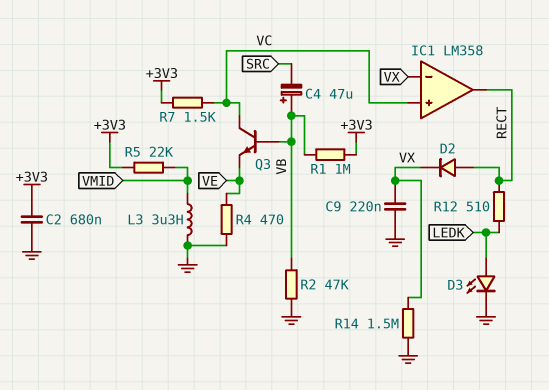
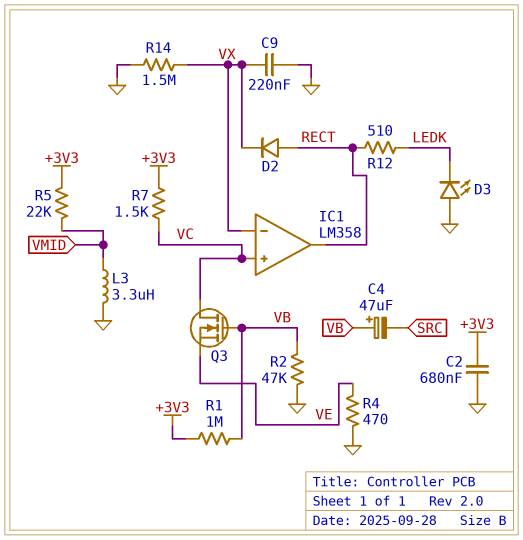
D3: LED (A LEDK, K GND) -> LED (A GND, K LEDK)
Q3: NPN (B VB, C VC, E VE) -> NMOS (G VB, D VC, S VE)

